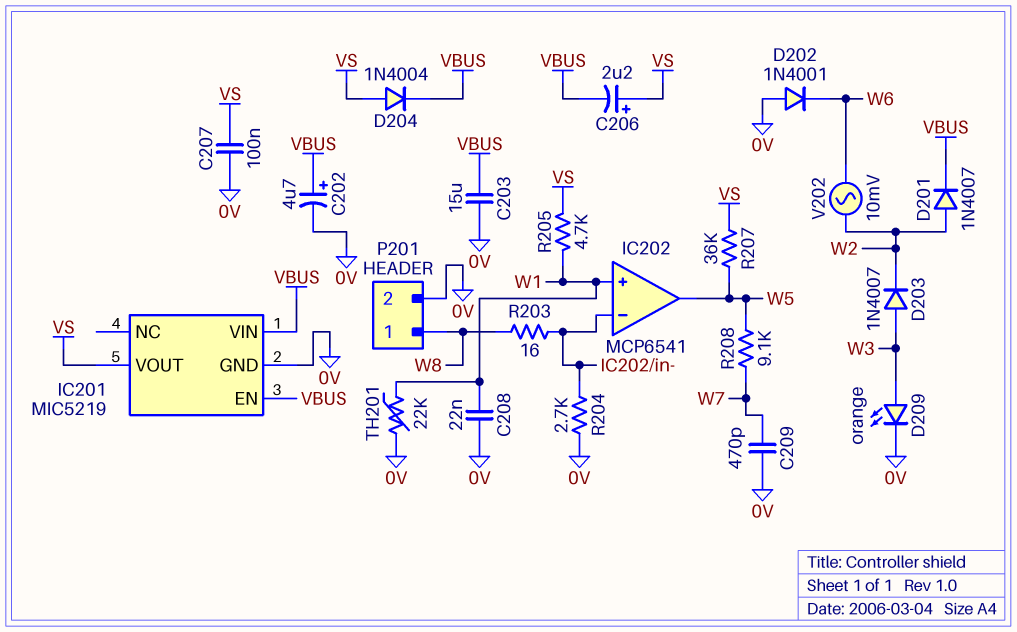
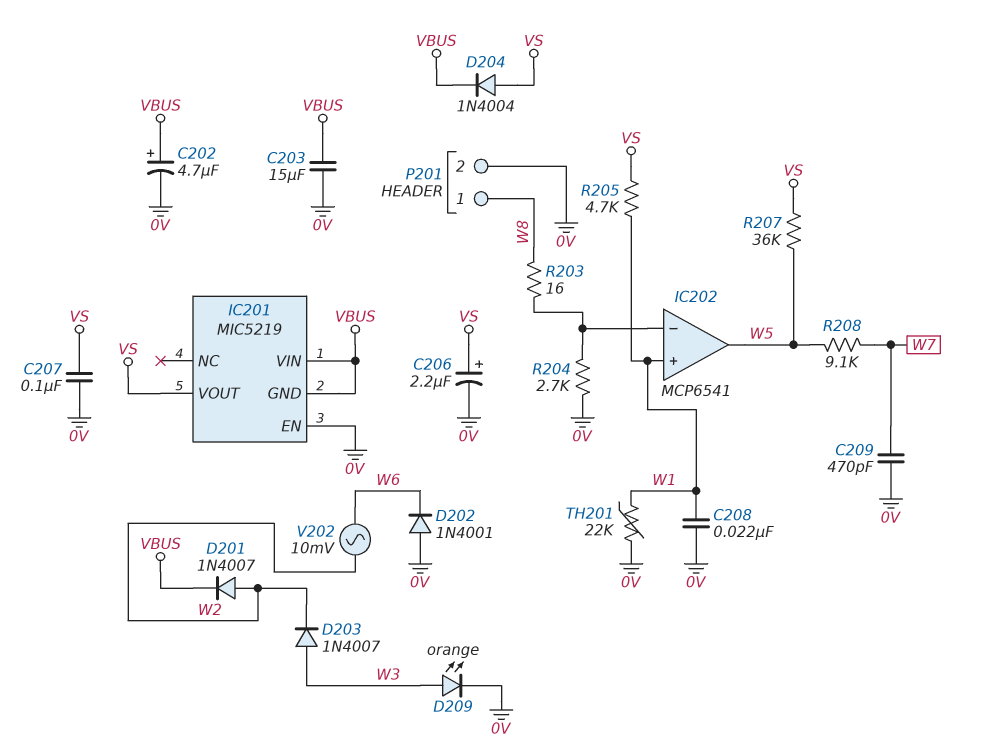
C206: 2.2uF (plus VS, minus VBUS) -> 2.2uF (plus VS, minus 0V)
IC201 pin EN: VBUS -> 0V
IC201 pin GND: 0V -> VBUS

